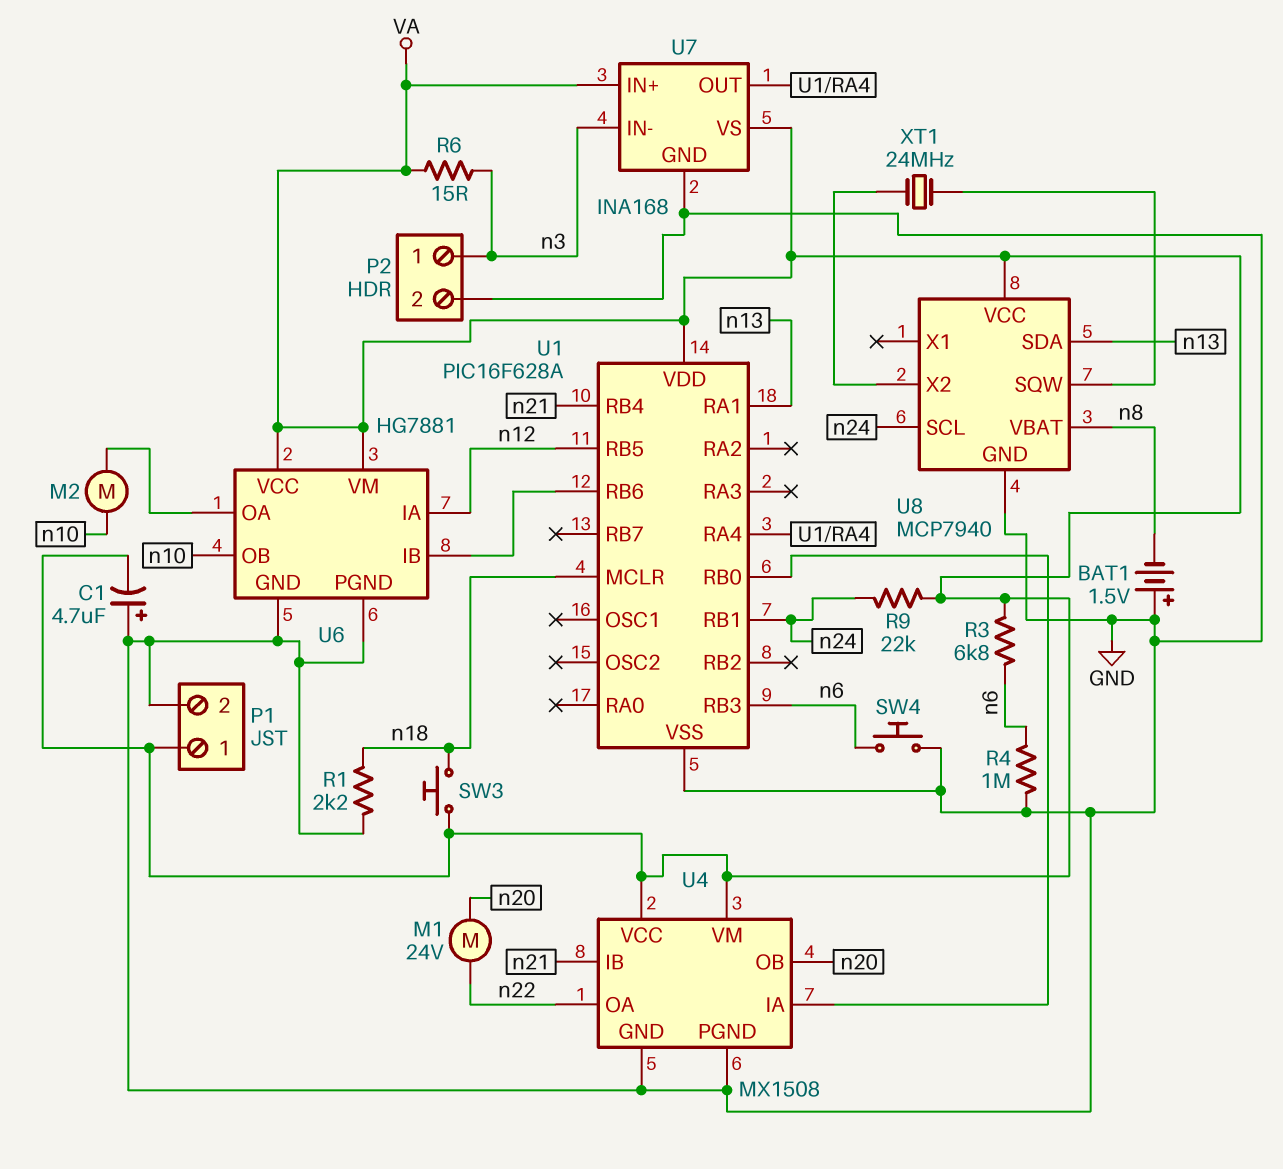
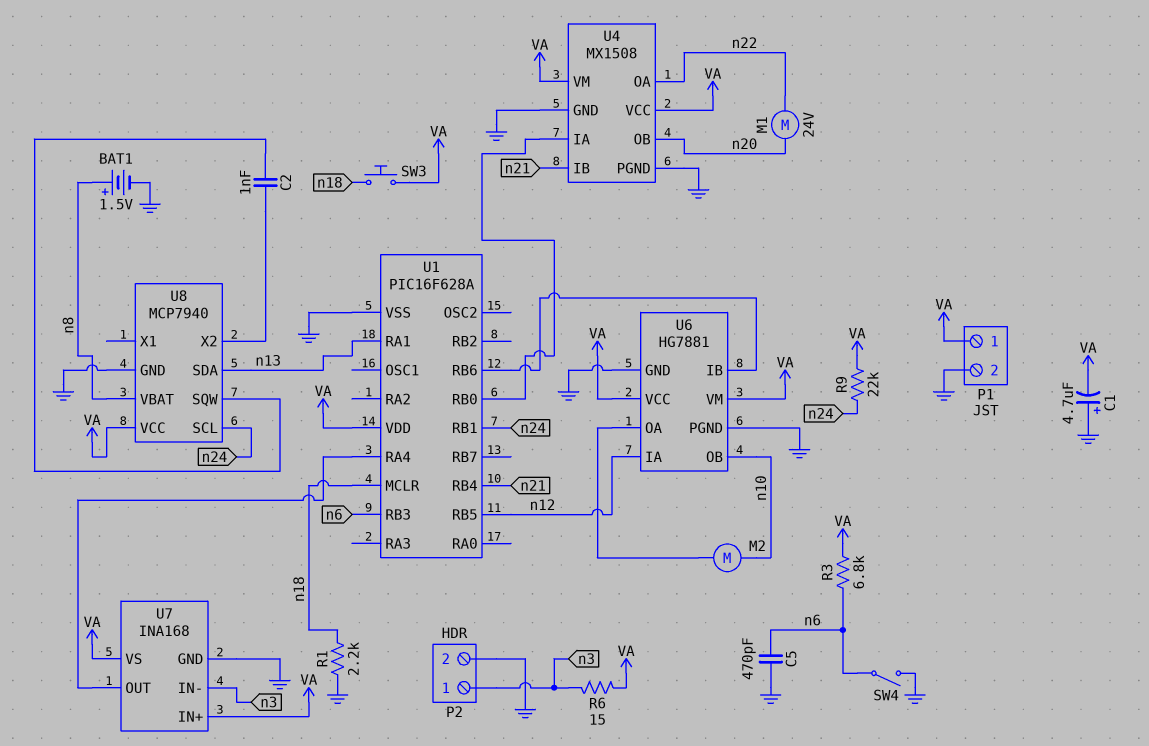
BAT1: 1.5V (plus GND, minus n8) -> 1.5V (plus n8, minus GND)
C2: none -> 1nF (U8/SQW, U8/X2)
C5: none -> 470pF (GND, n6)
R4: 1M (GND, n6) -> none
SW4: button (GND, n6) -> switch (GND, n6)
XT1: 24MHz (U8/SQW, U8/X2) -> none

